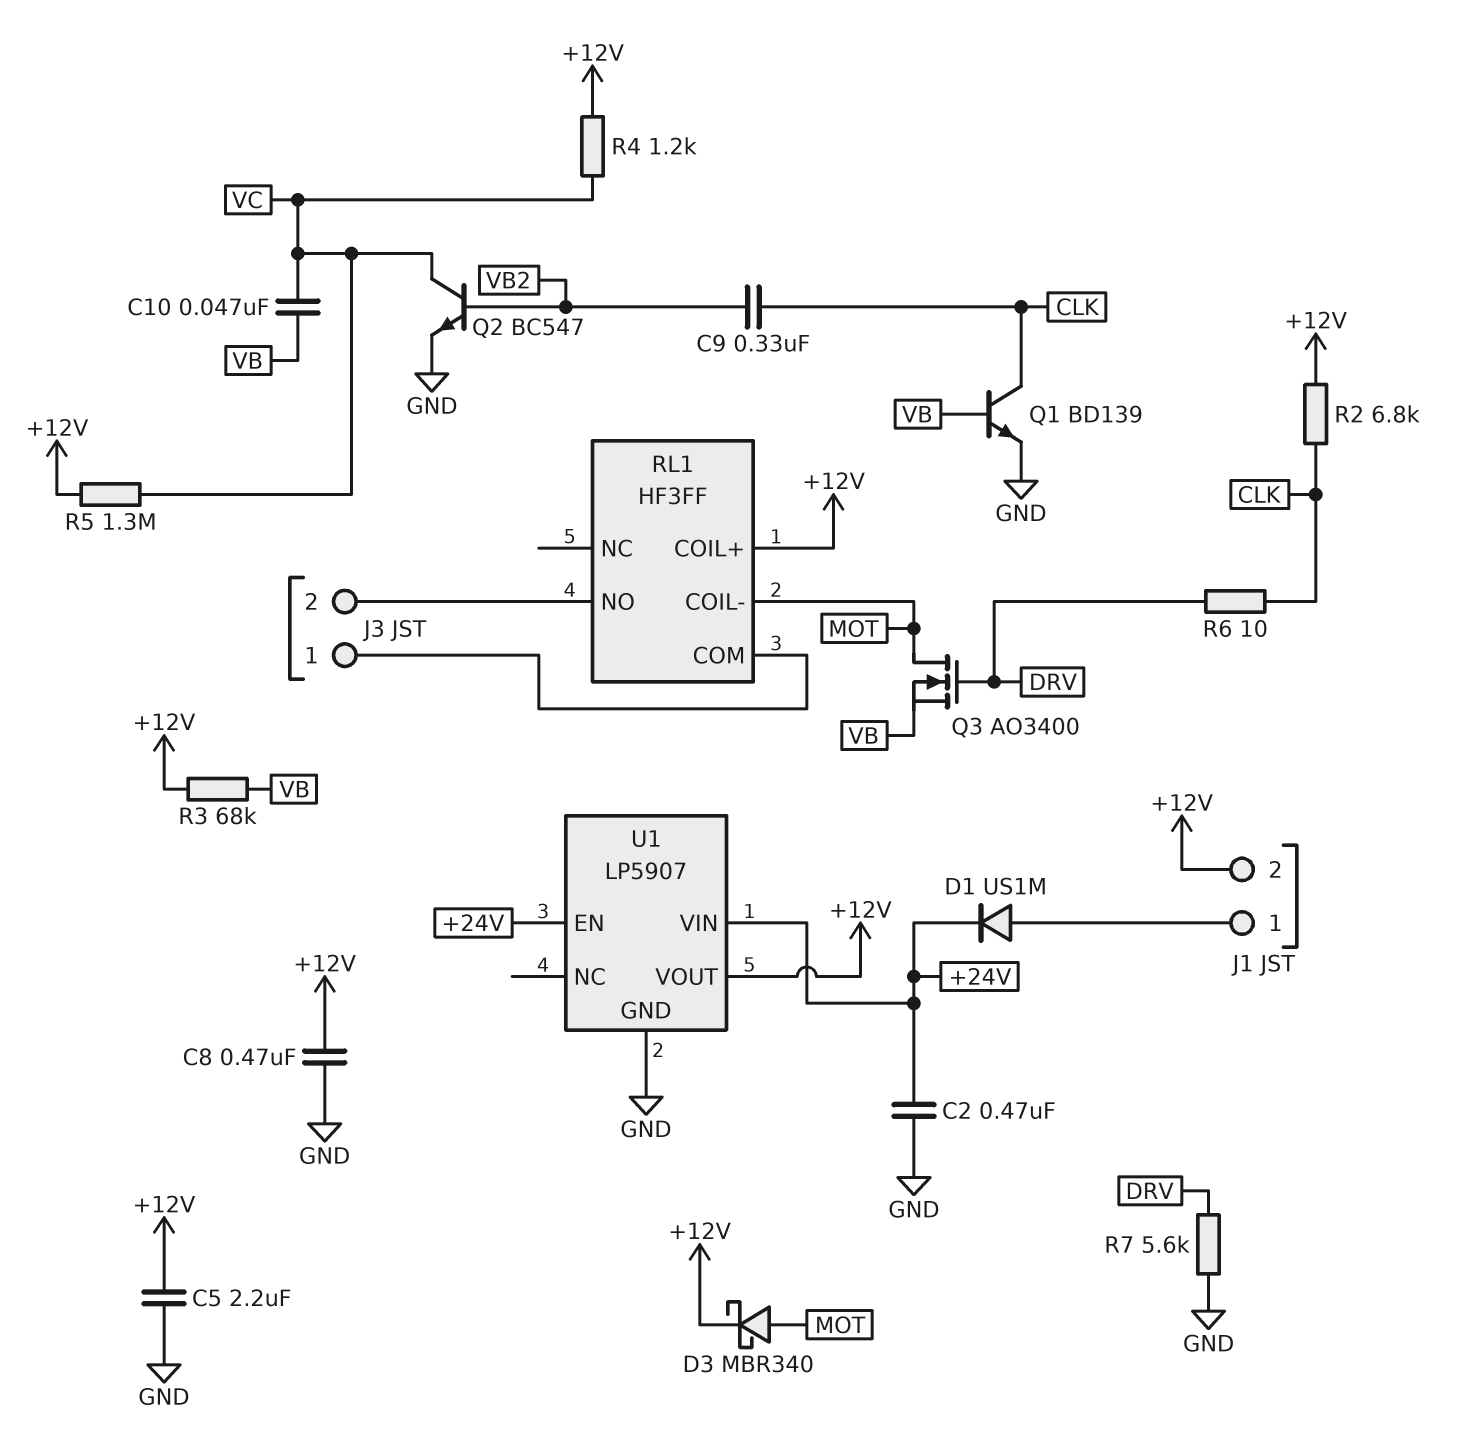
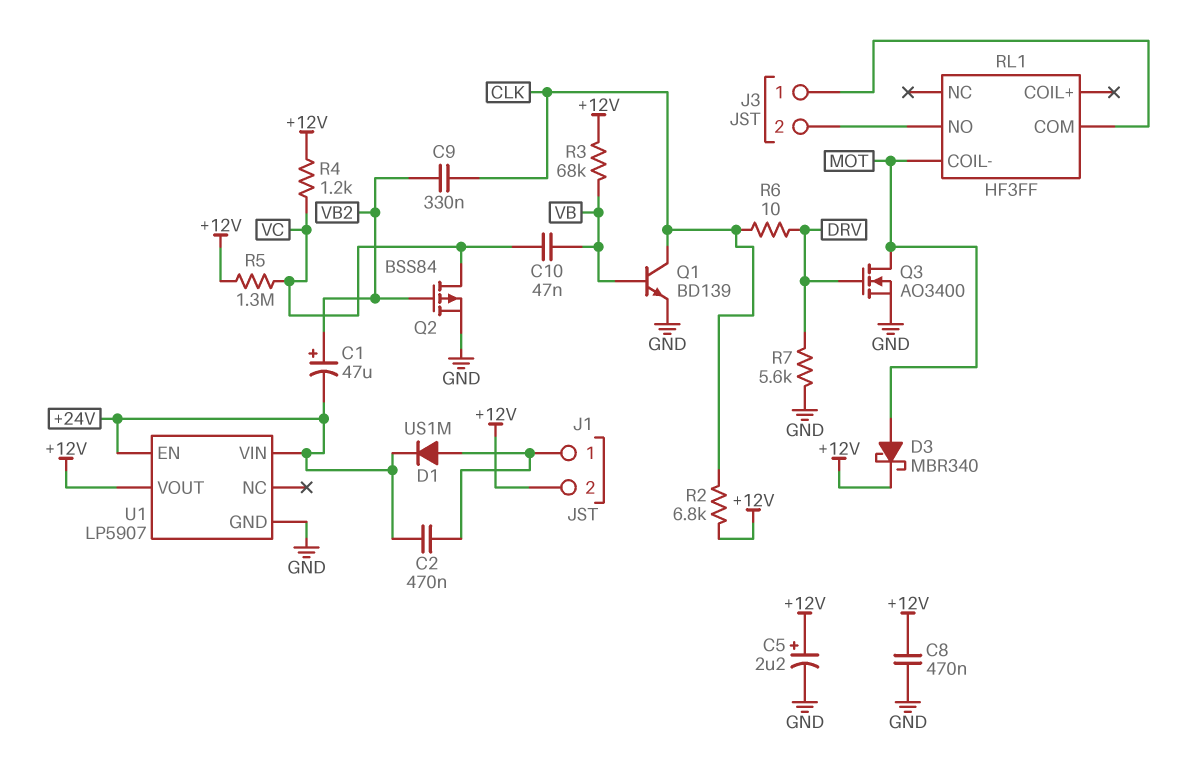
C1: none -> 47uF (plus VB2, minus +24V)
C2: 470nF (+24V, GND) -> 470nF (+24V, J1/1)
C5: 2.2uF (+12V, GND) -> 2.2uF (plus +12V, minus GND)
Q2: NPN BC547 (B VB2, C VC, E GND) -> PMOS BSS84 (G VB2, D VC, S GND)
Q3: NMOS AO3400 (G DRV, D MOT, S VB) -> NMOS AO3400 (G DRV, D MOT, S GND)
RL1 pin COIL+: +12V -> none

